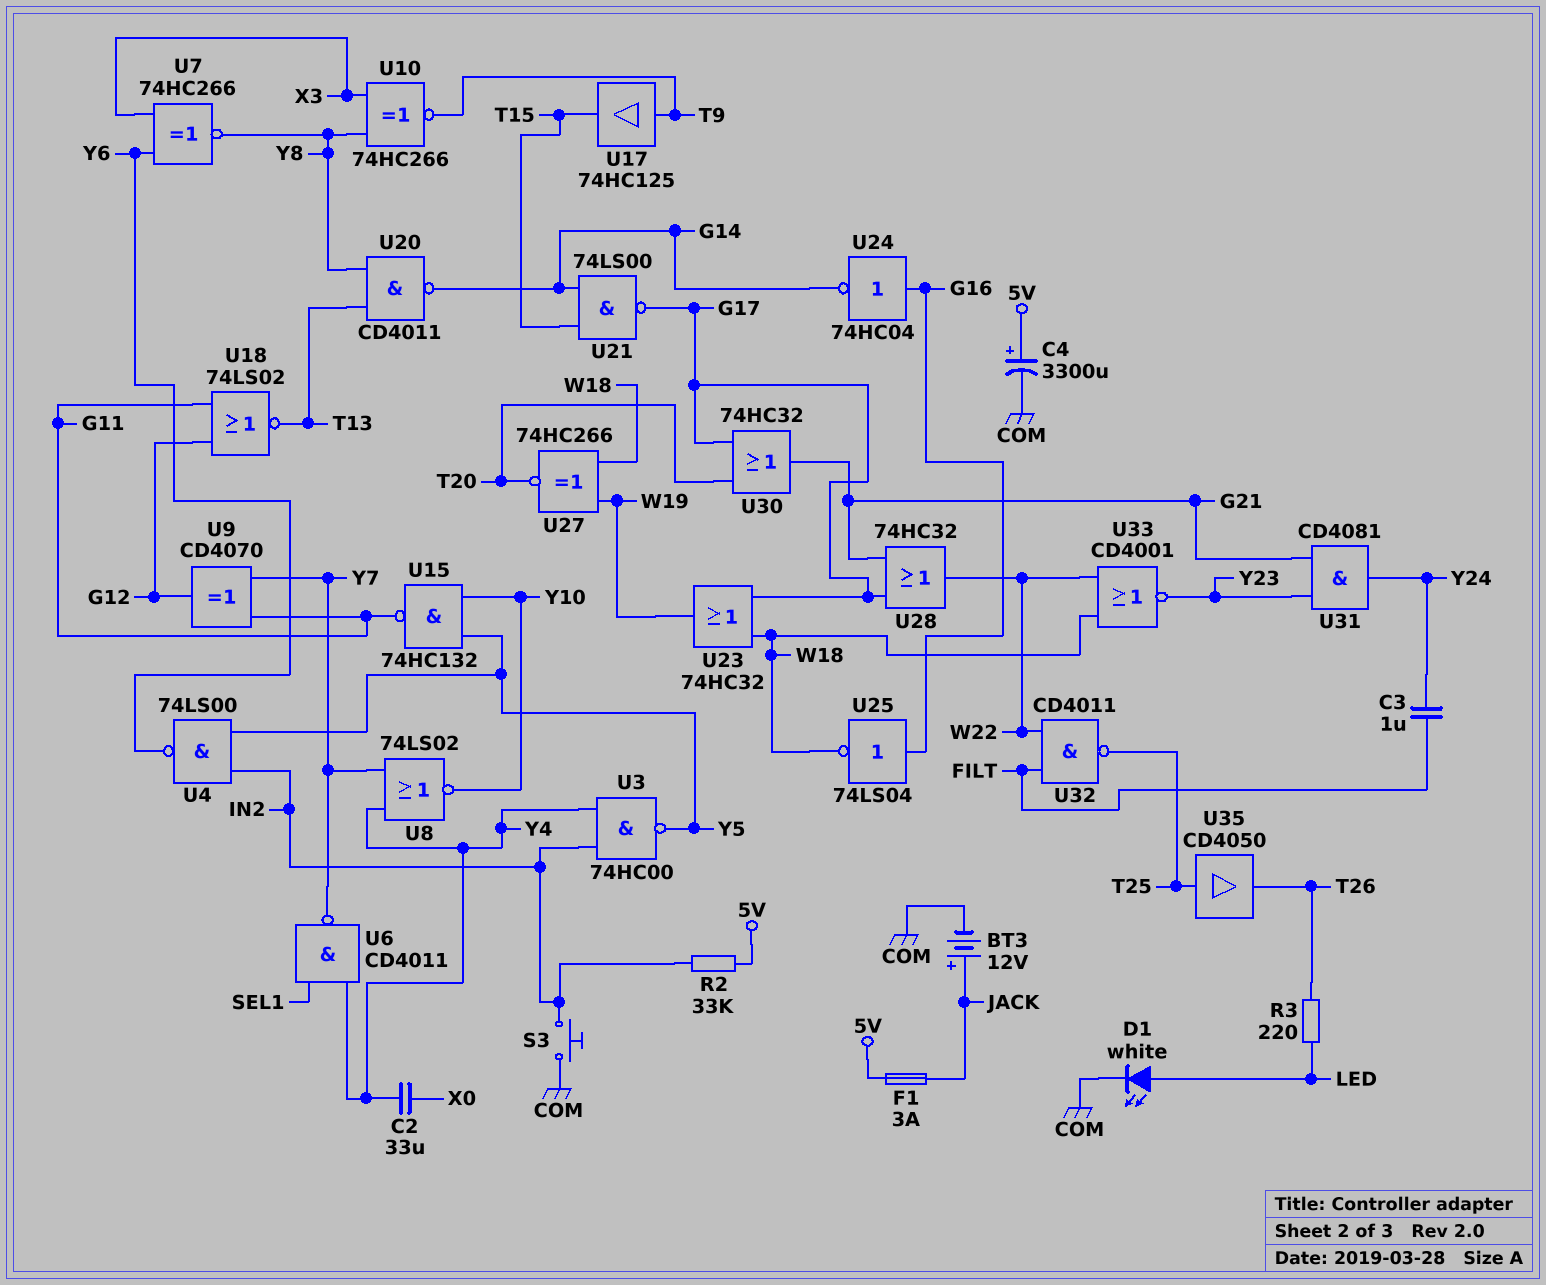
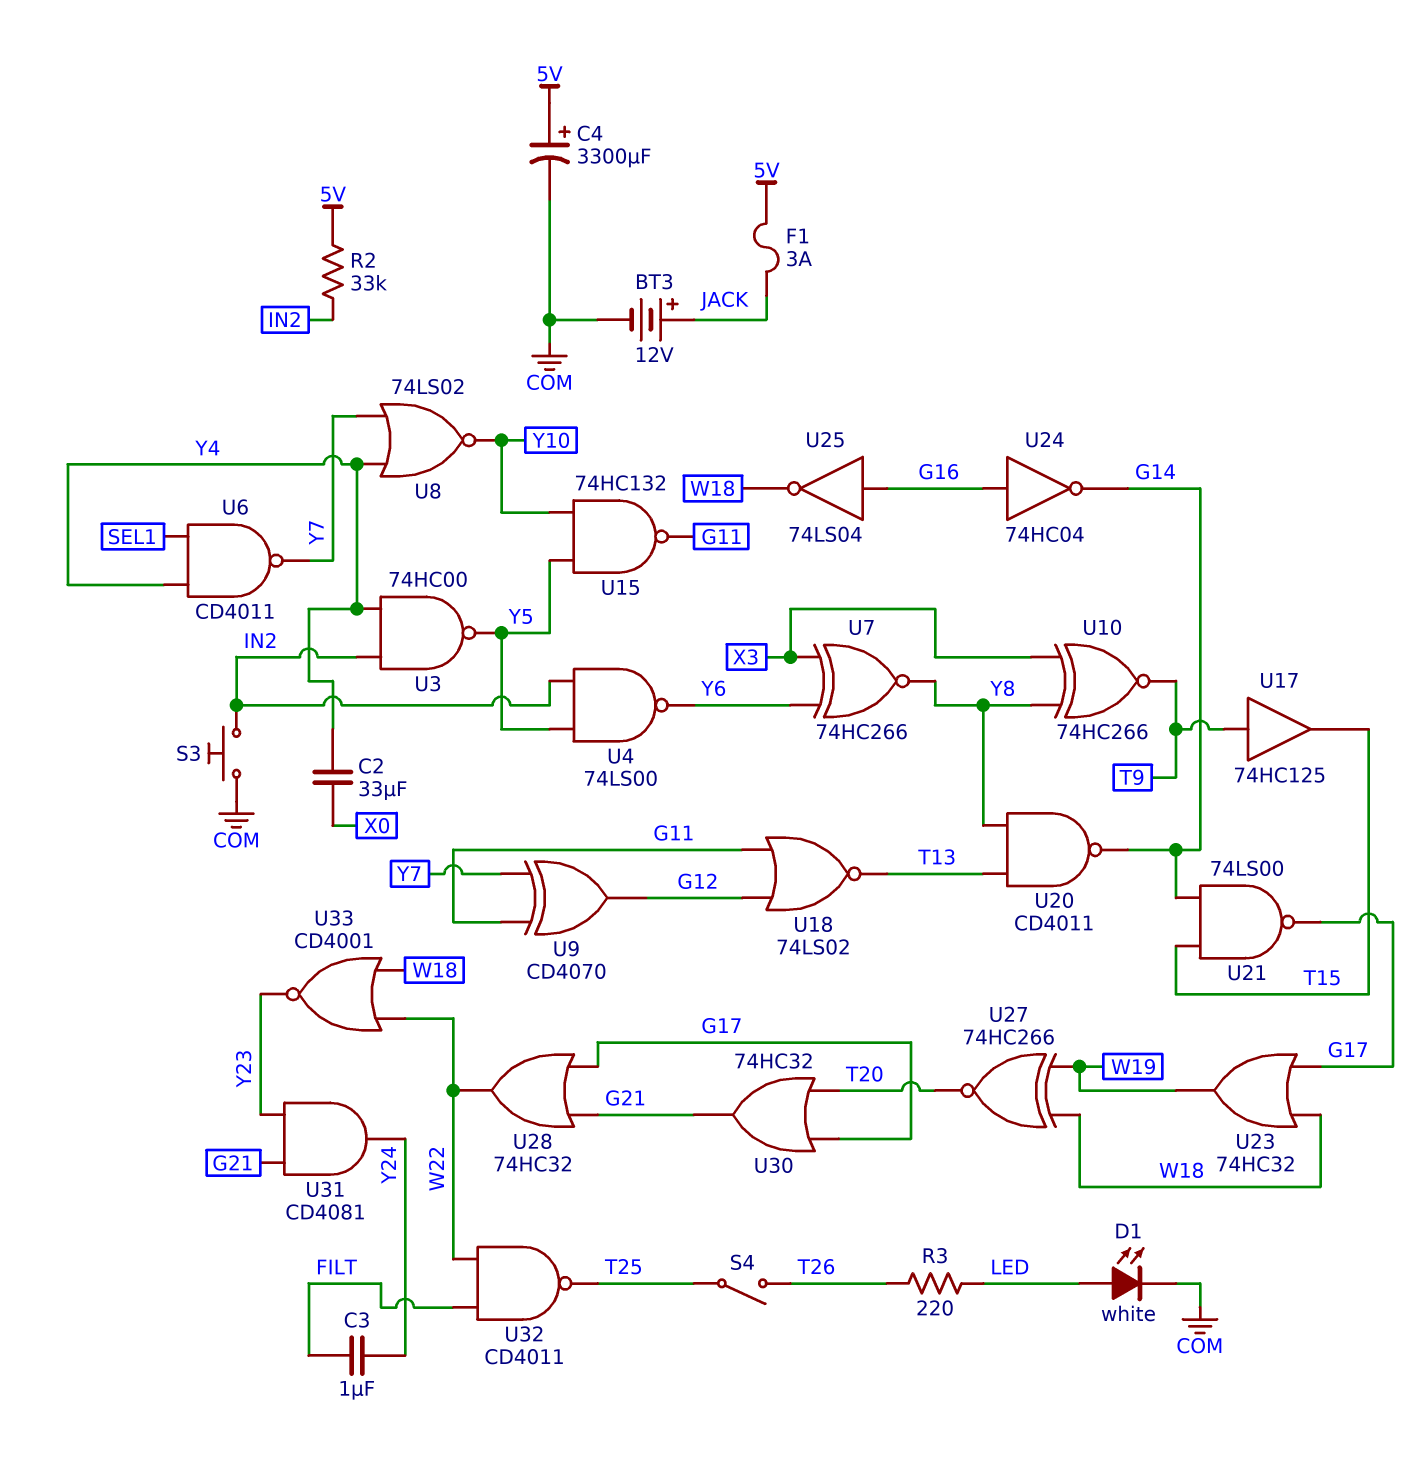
S4: none -> switch (T25, T26)
U35: buffer CD4050 (in T25, out T26) -> none

